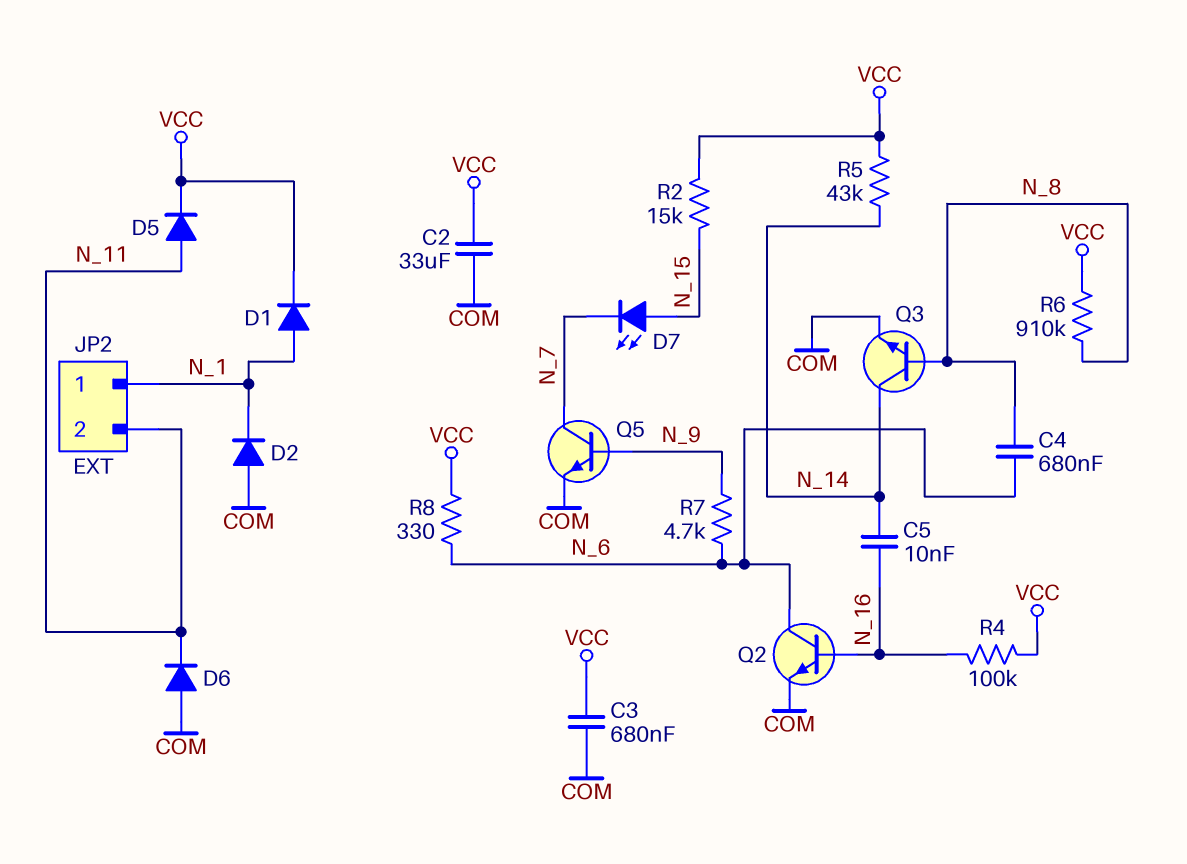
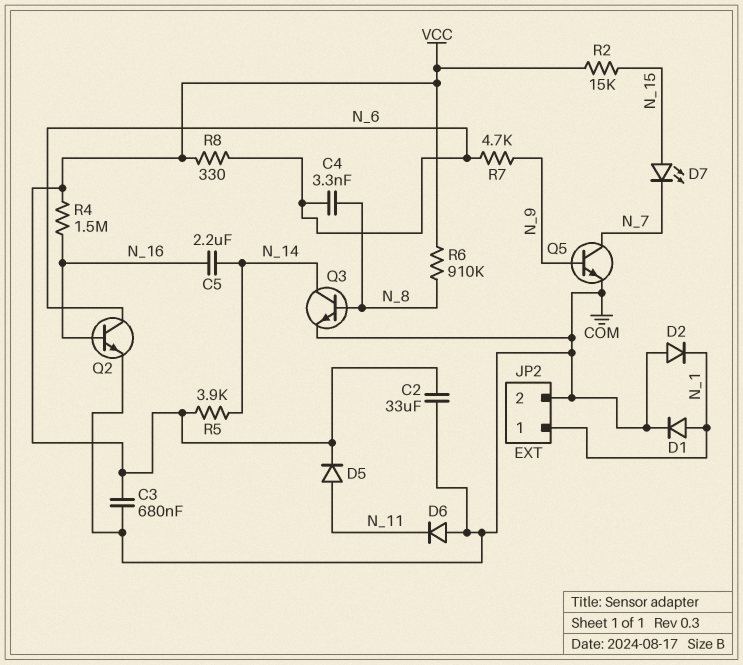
C4: 680nF (N_6, N_8) -> 3.3nF (N_6, N_8)
C5: 10nF (N_14, N_16) -> 2.2uF (N_14, N_16)
D1: diode (A N_1, K VCC) -> diode (A N_1, K COM)
JP2 pin 2: N_11 -> COM
R4: 100k (N_16, VCC) -> 1.5M (N_16, VCC)
R5: 43k (N_14, VCC) -> 3.9k (N_14, VCC)

